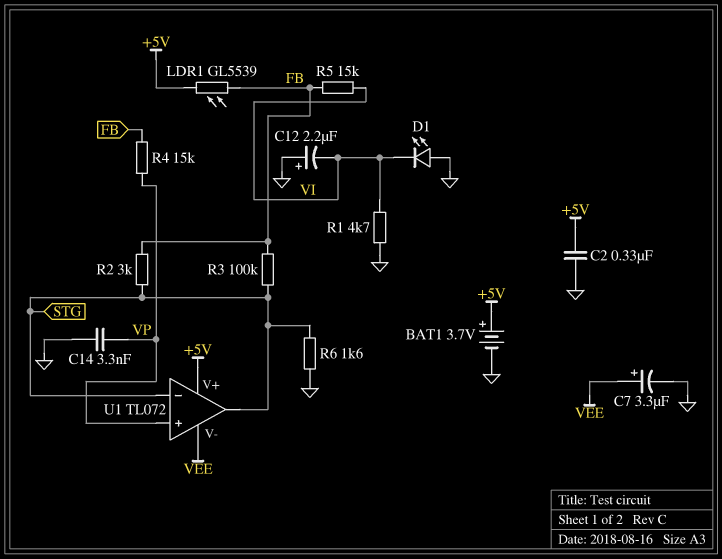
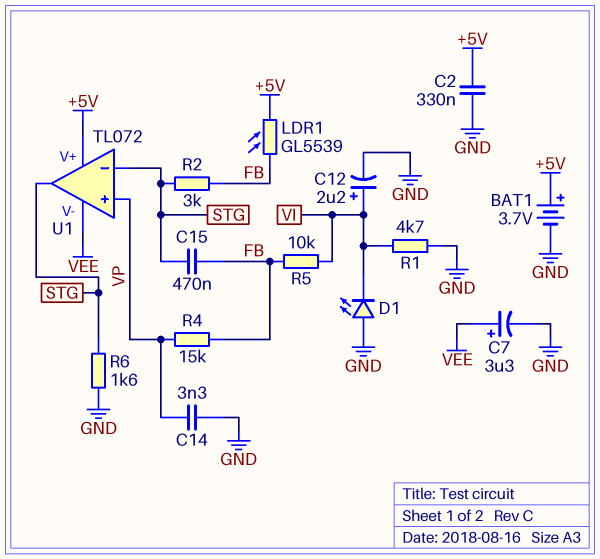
C12: 2.2uF (plus GND, minus VI) -> 2.2uF (plus VI, minus GND)
C15: none -> 470nF (FB, STG)
R3: 100k (FB, STG) -> none
R5: 15k (FB, VI) -> 10k (FB, VI)

